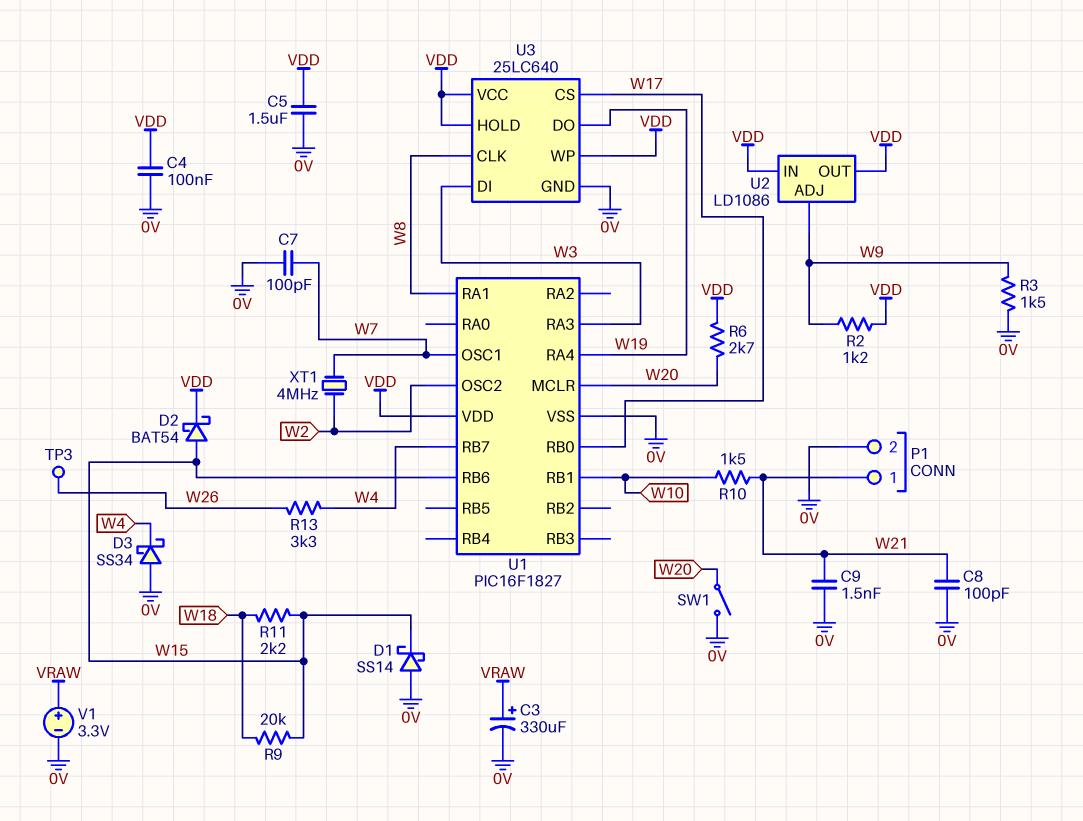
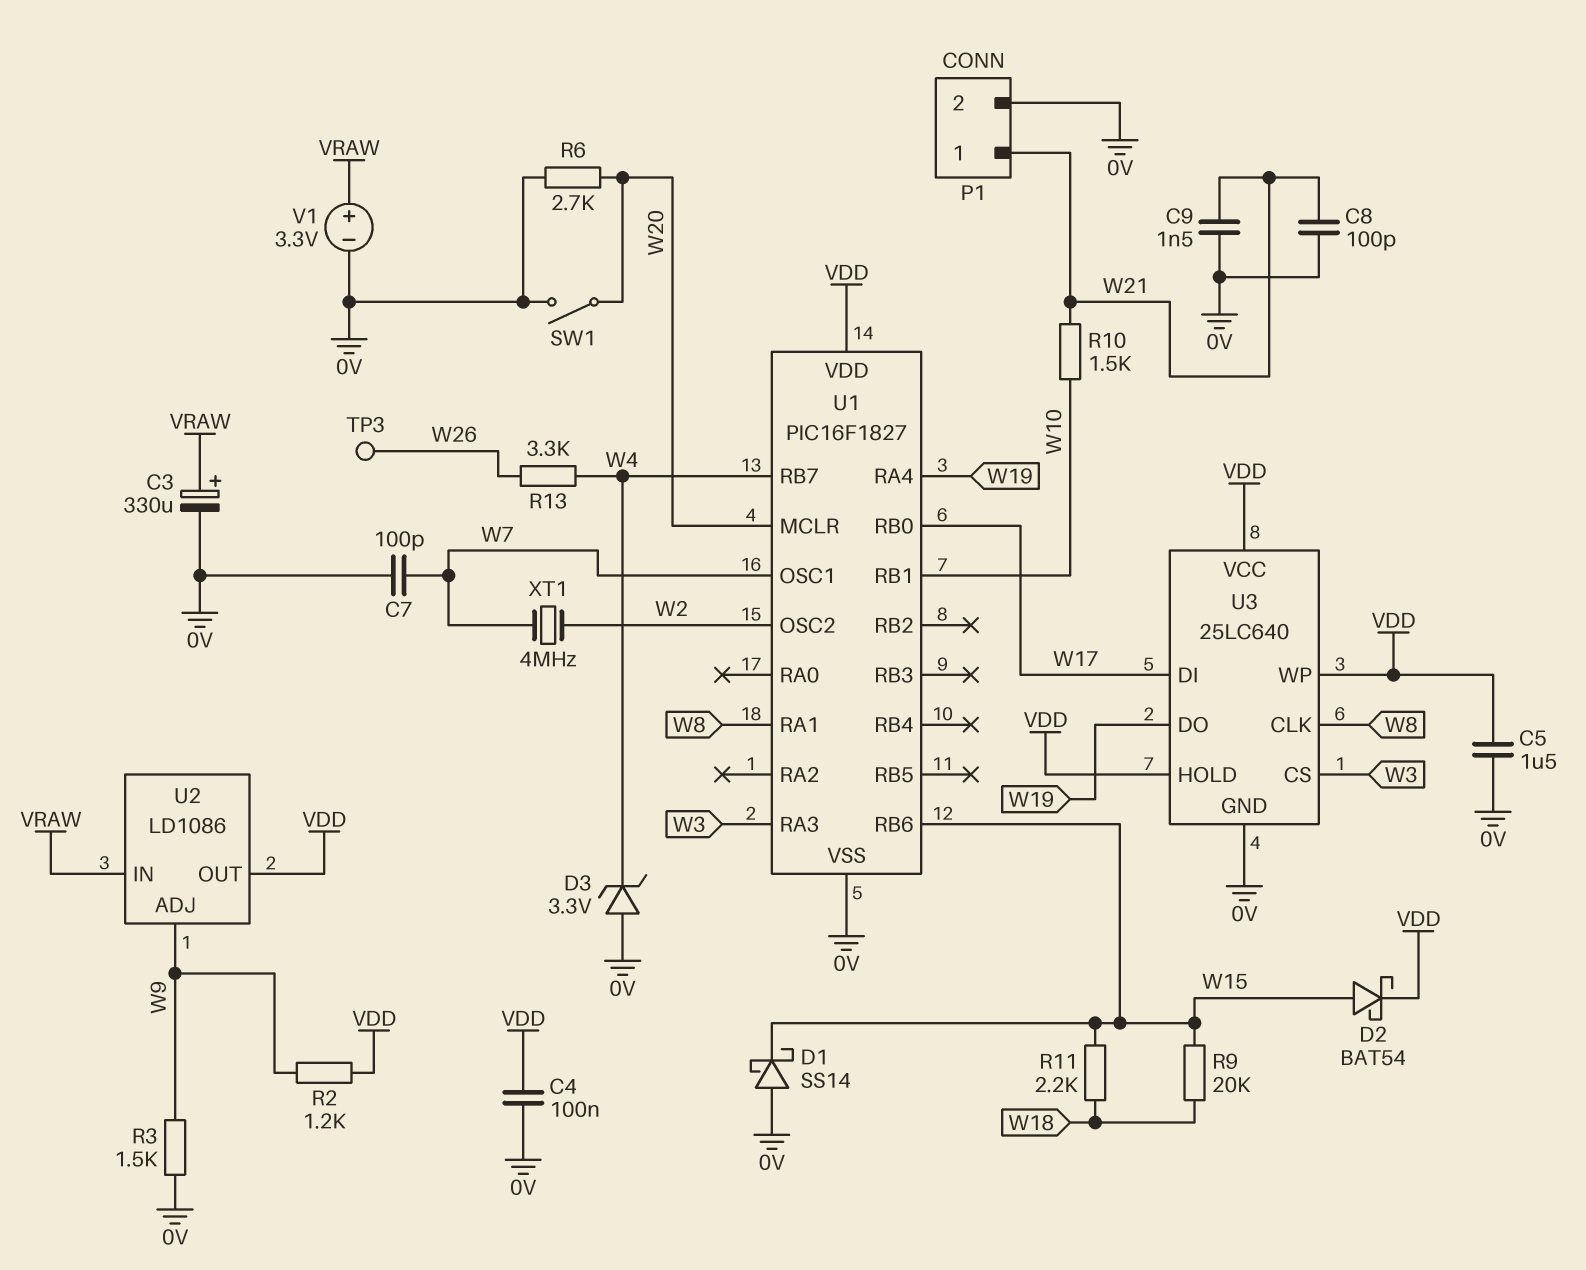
D3: schottky SS34 (A 0V, K W4) -> zener 3.3V (A 0V, K W4)
R6: 2.7k (VDD, W20) -> 2.7k (0V, W20)
U2 pin IN: VDD -> VRAW
U3 pin CS: W17 -> W3
U3 pin DI: W3 -> W17

